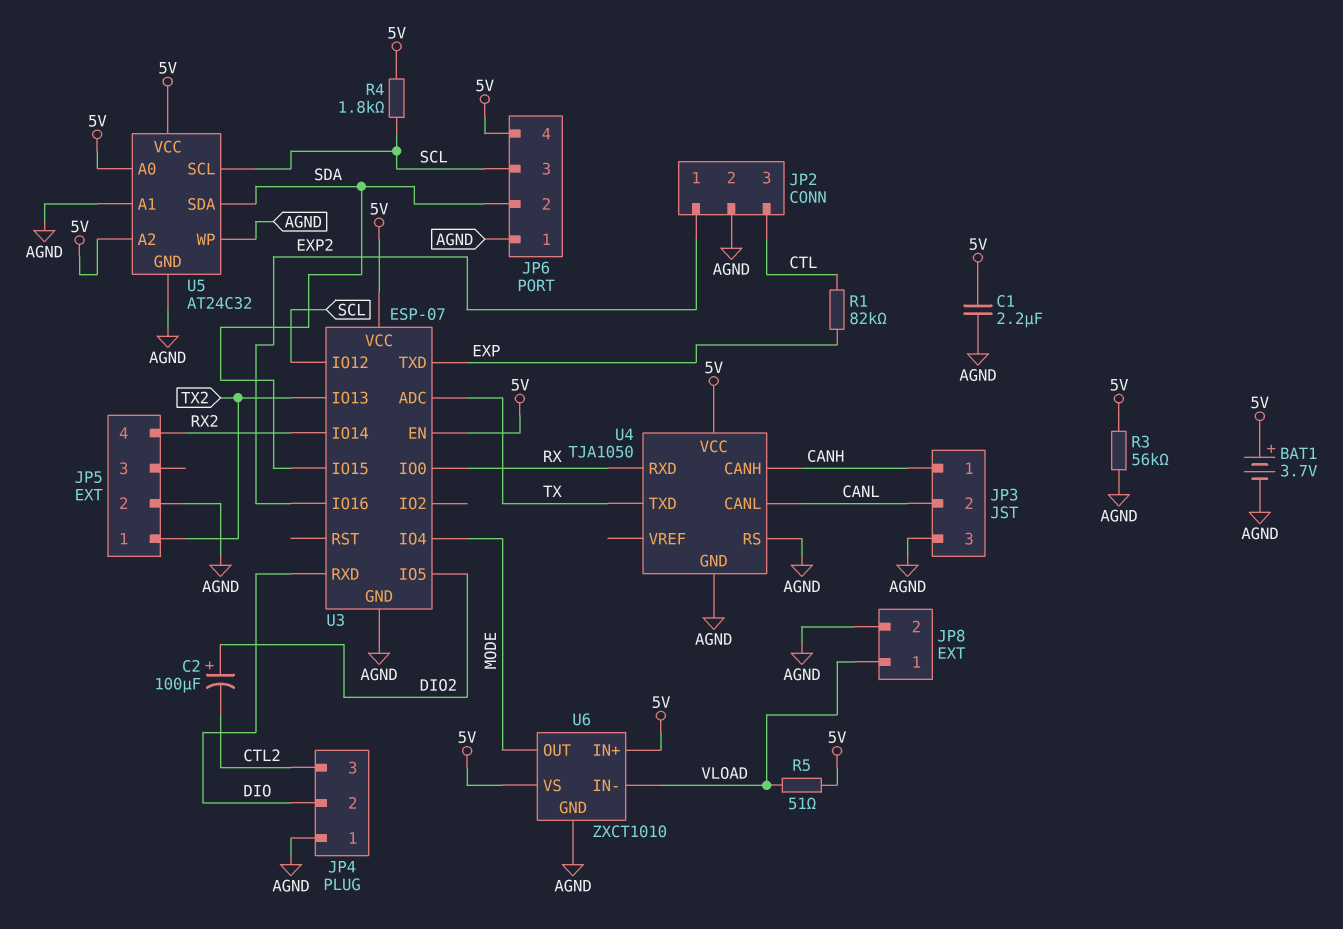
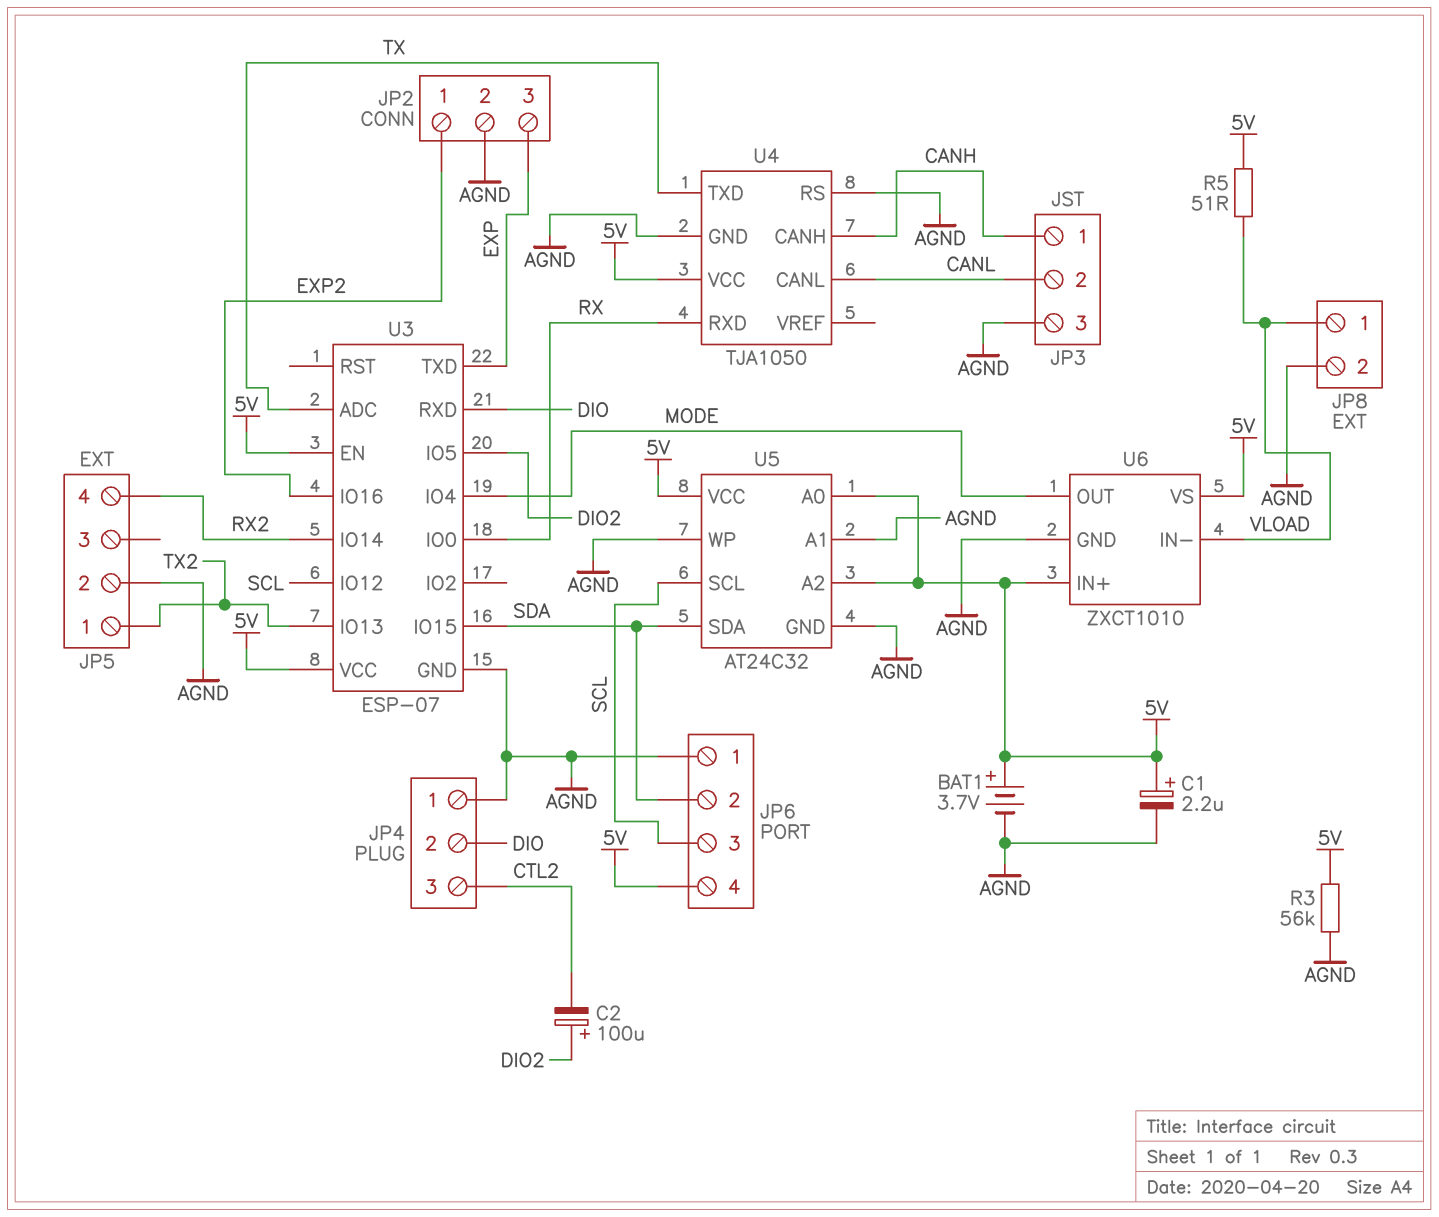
C1: 2.2uF (5V, AGND) -> 2.2uF (plus 5V, minus AGND)
JP2 pin 3: CTL -> EXP
R1: 82k (CTL, EXP) -> none
R4: 1.8k (5V, SCL) -> none

